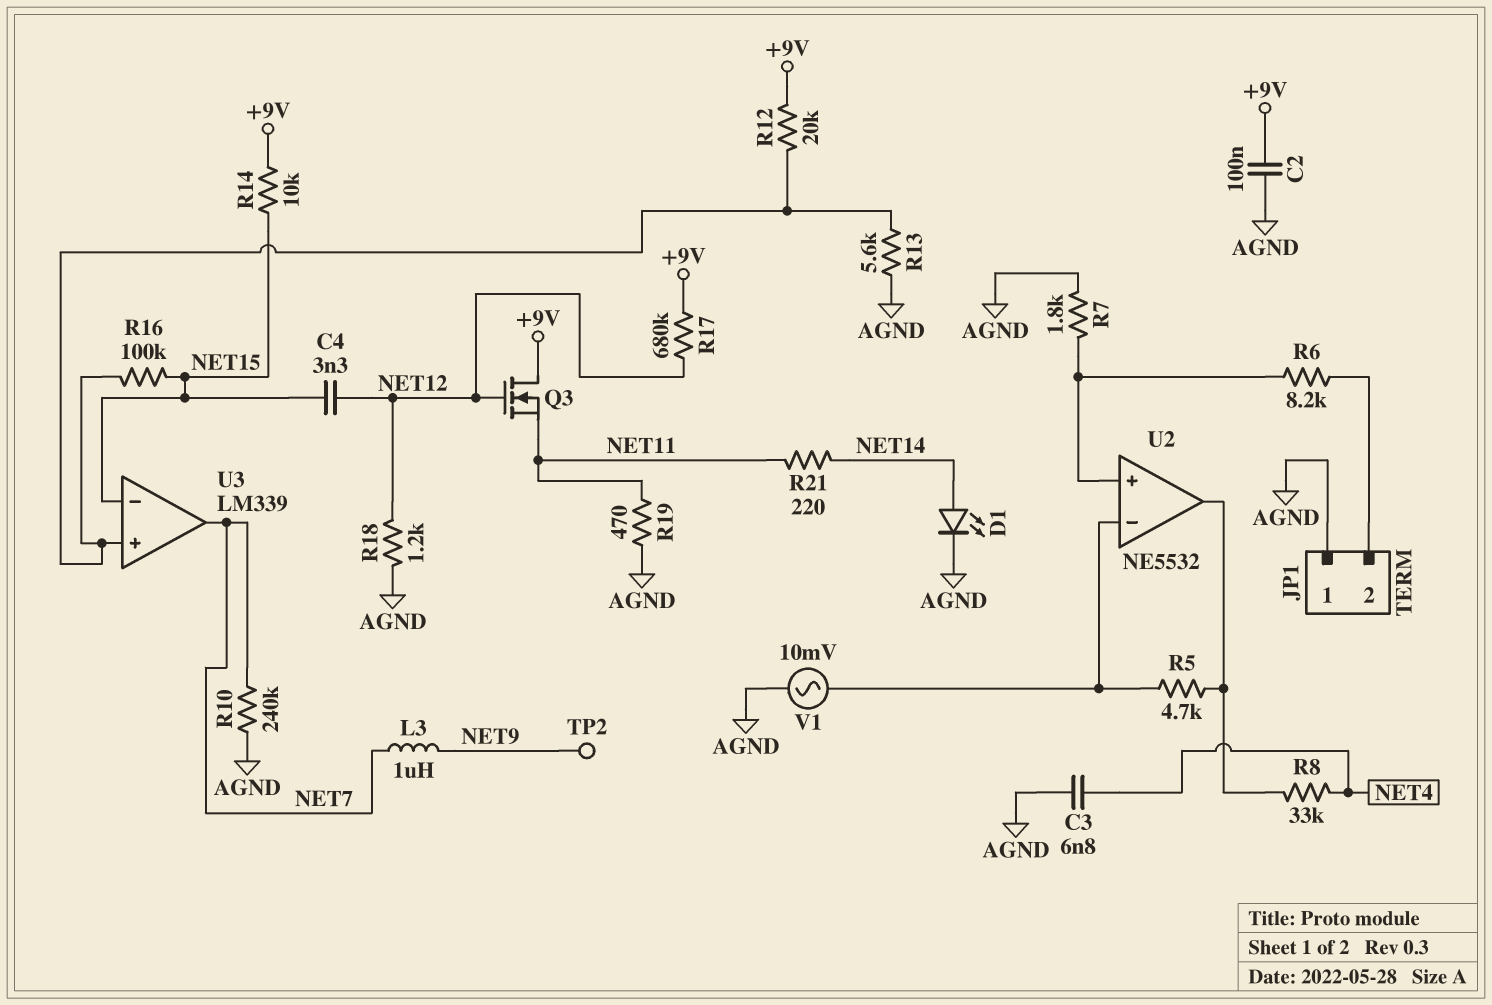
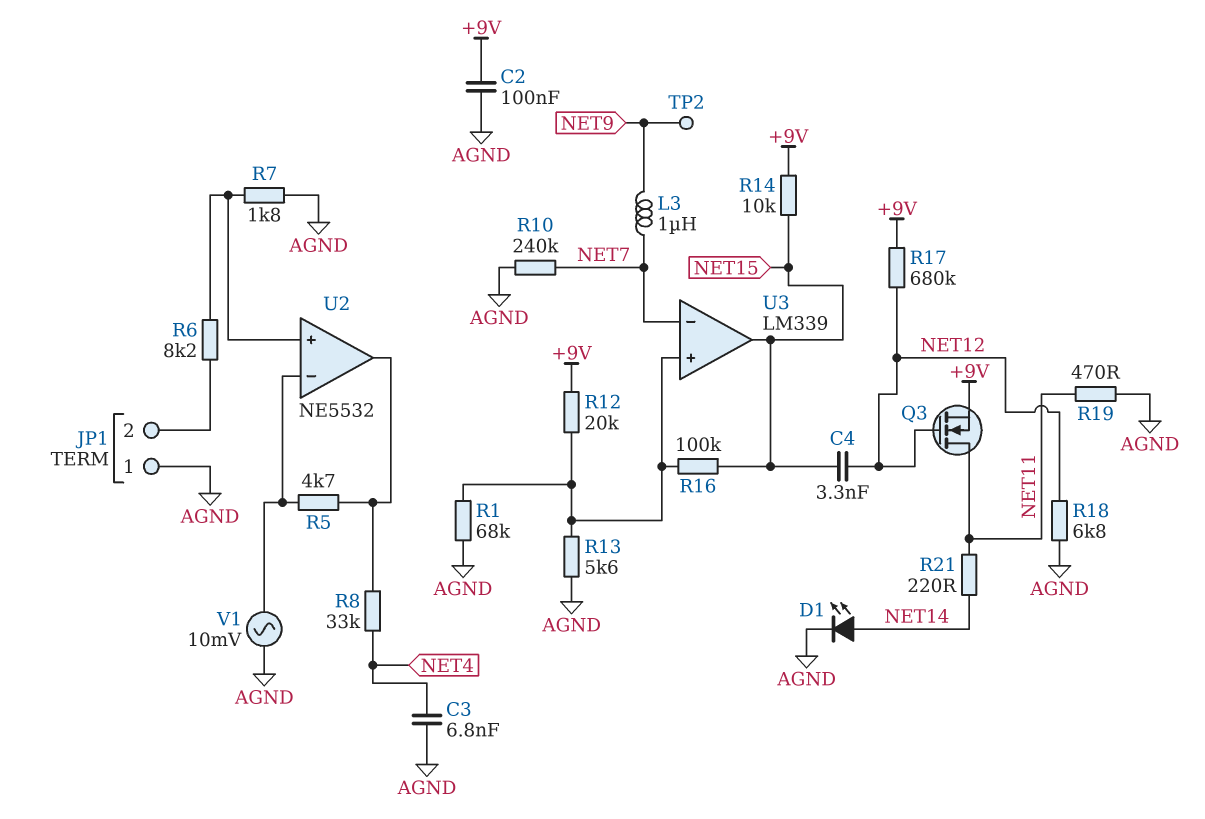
Q3: NMOS (G NET12, D +9V, S NET11) -> NMOS (G NET12, D NET11, S +9V)
R1: none -> 68k (AGND, U3/in+)
R18: 1.2k (AGND, NET12) -> 6.8k (AGND, NET12)
U3 pin in-: NET15 -> NET7
U3 pin out: NET7 -> NET15

